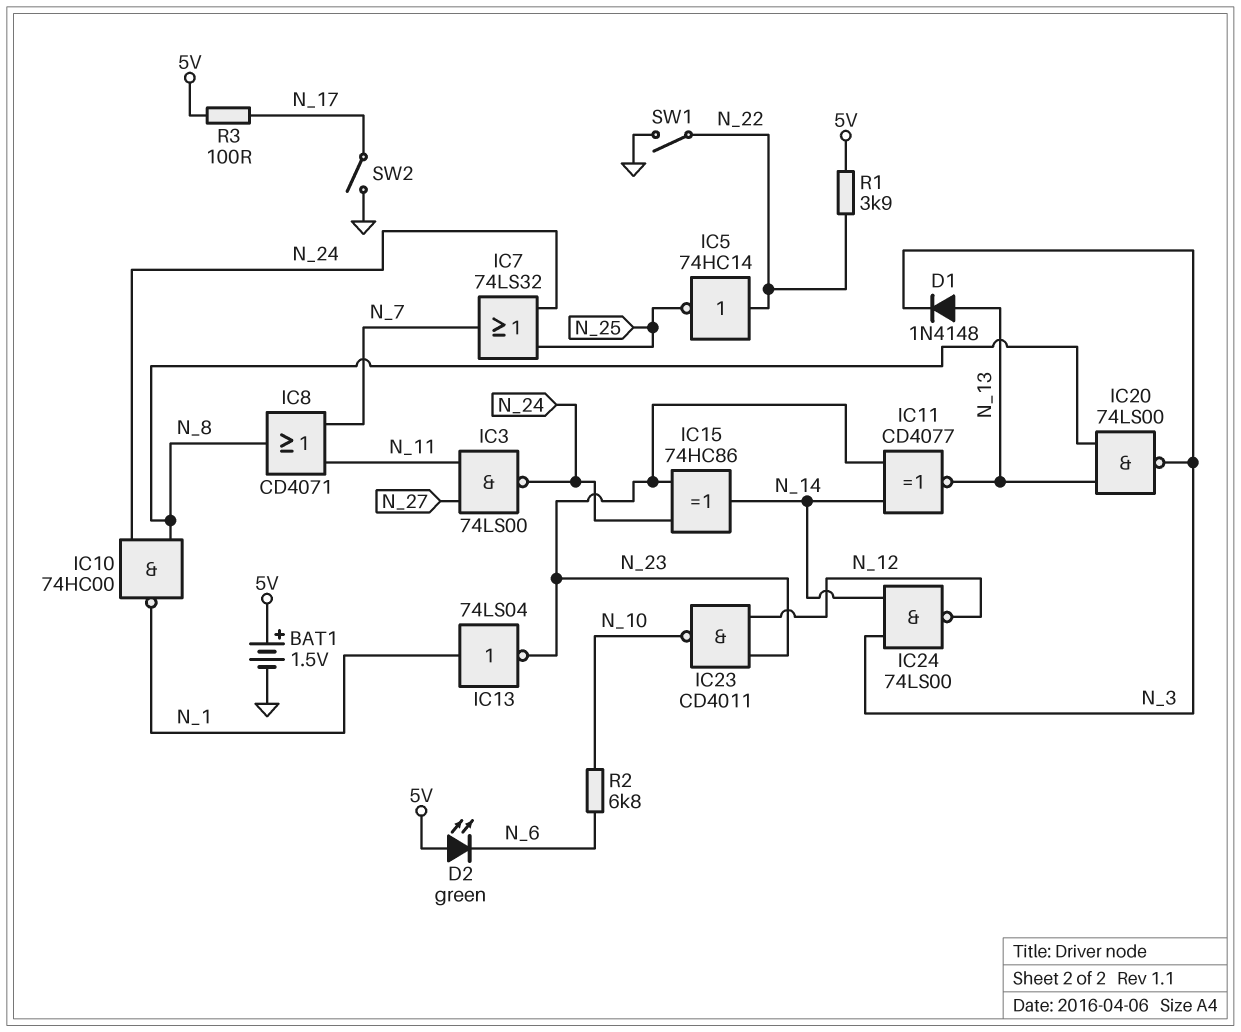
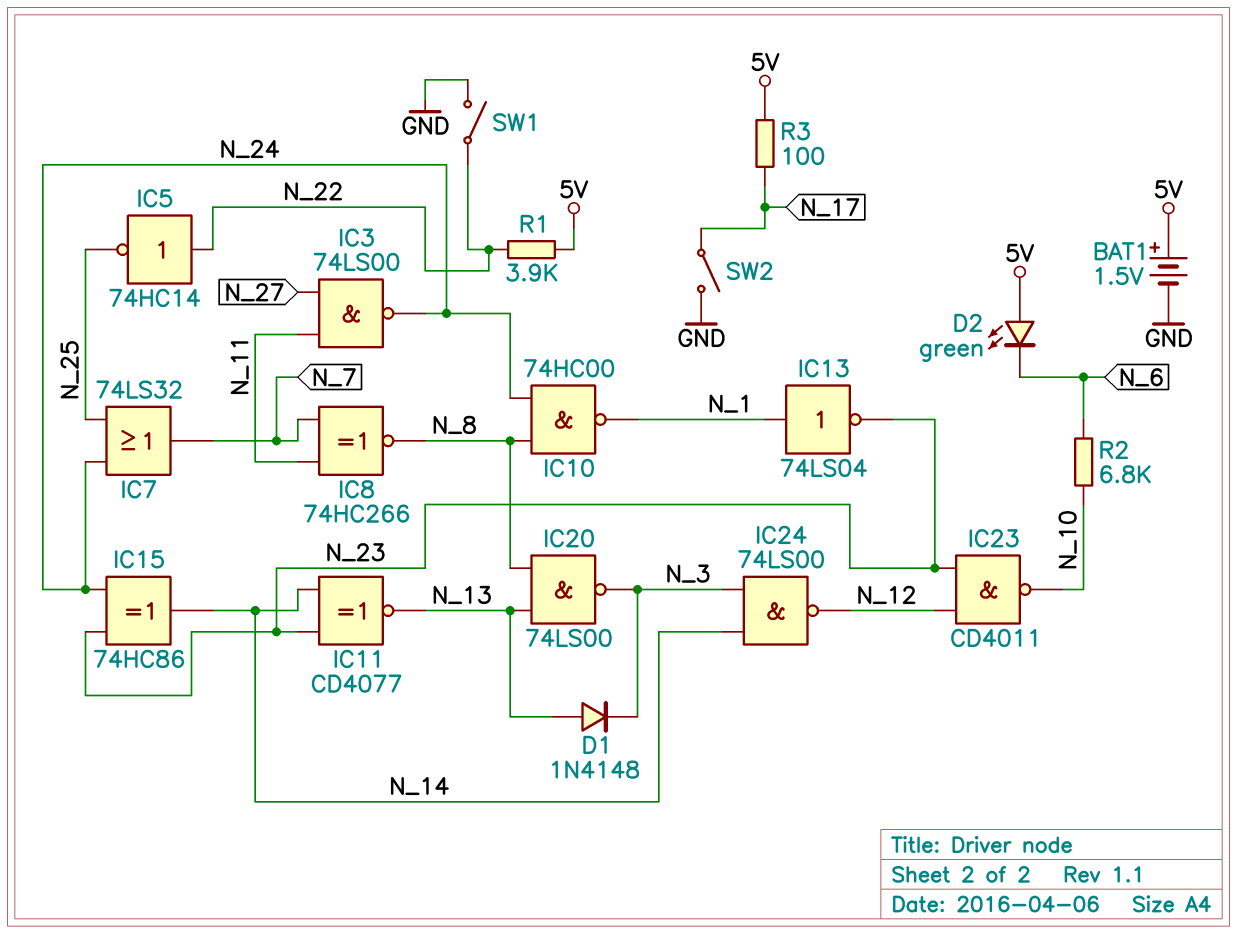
IC8: OR CD4071 (in N_7, in N_11, out N_8) -> XNOR 74HC266 (in N_7, in N_11, out N_8)

